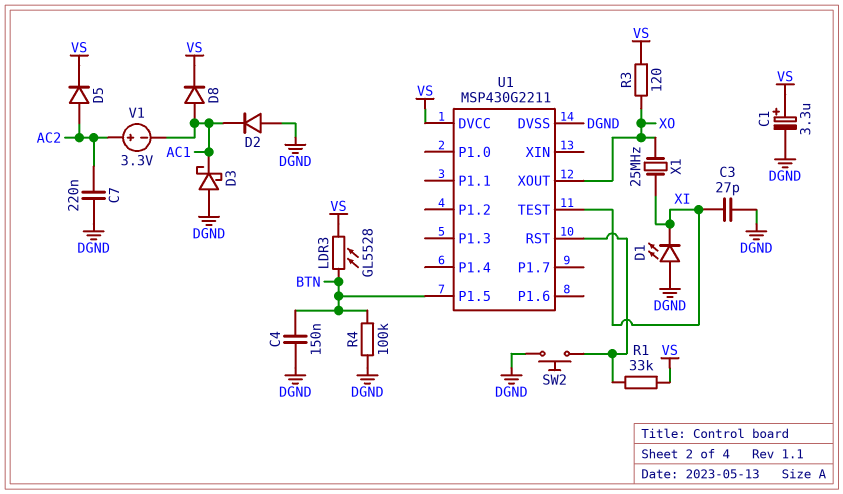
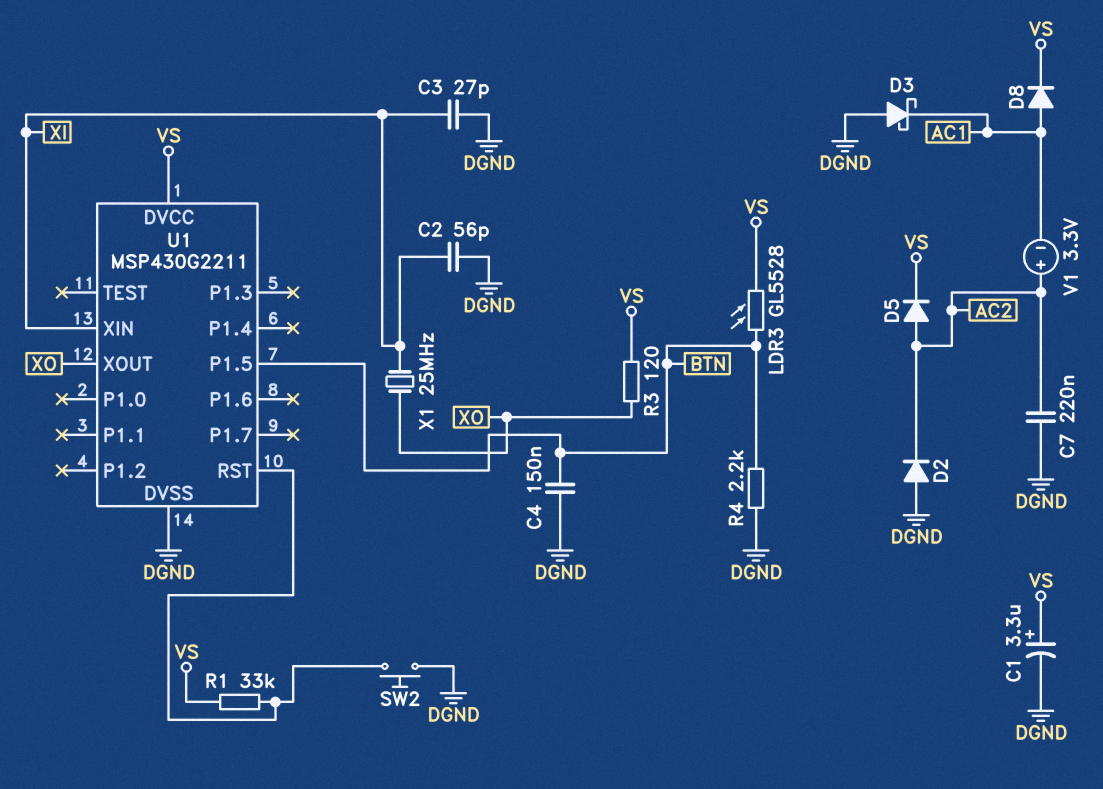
C2: none -> 56pF (DGND, XI)
D1: LED (A DGND, K XI) -> none
D2: diode (A DGND, K AC1) -> diode (A DGND, K AC2)
R4: 100k (BTN, DGND) -> 2.2k (BTN, DGND)
U1 pin TEST: XI -> none
U1 pin XIN: none -> XI

